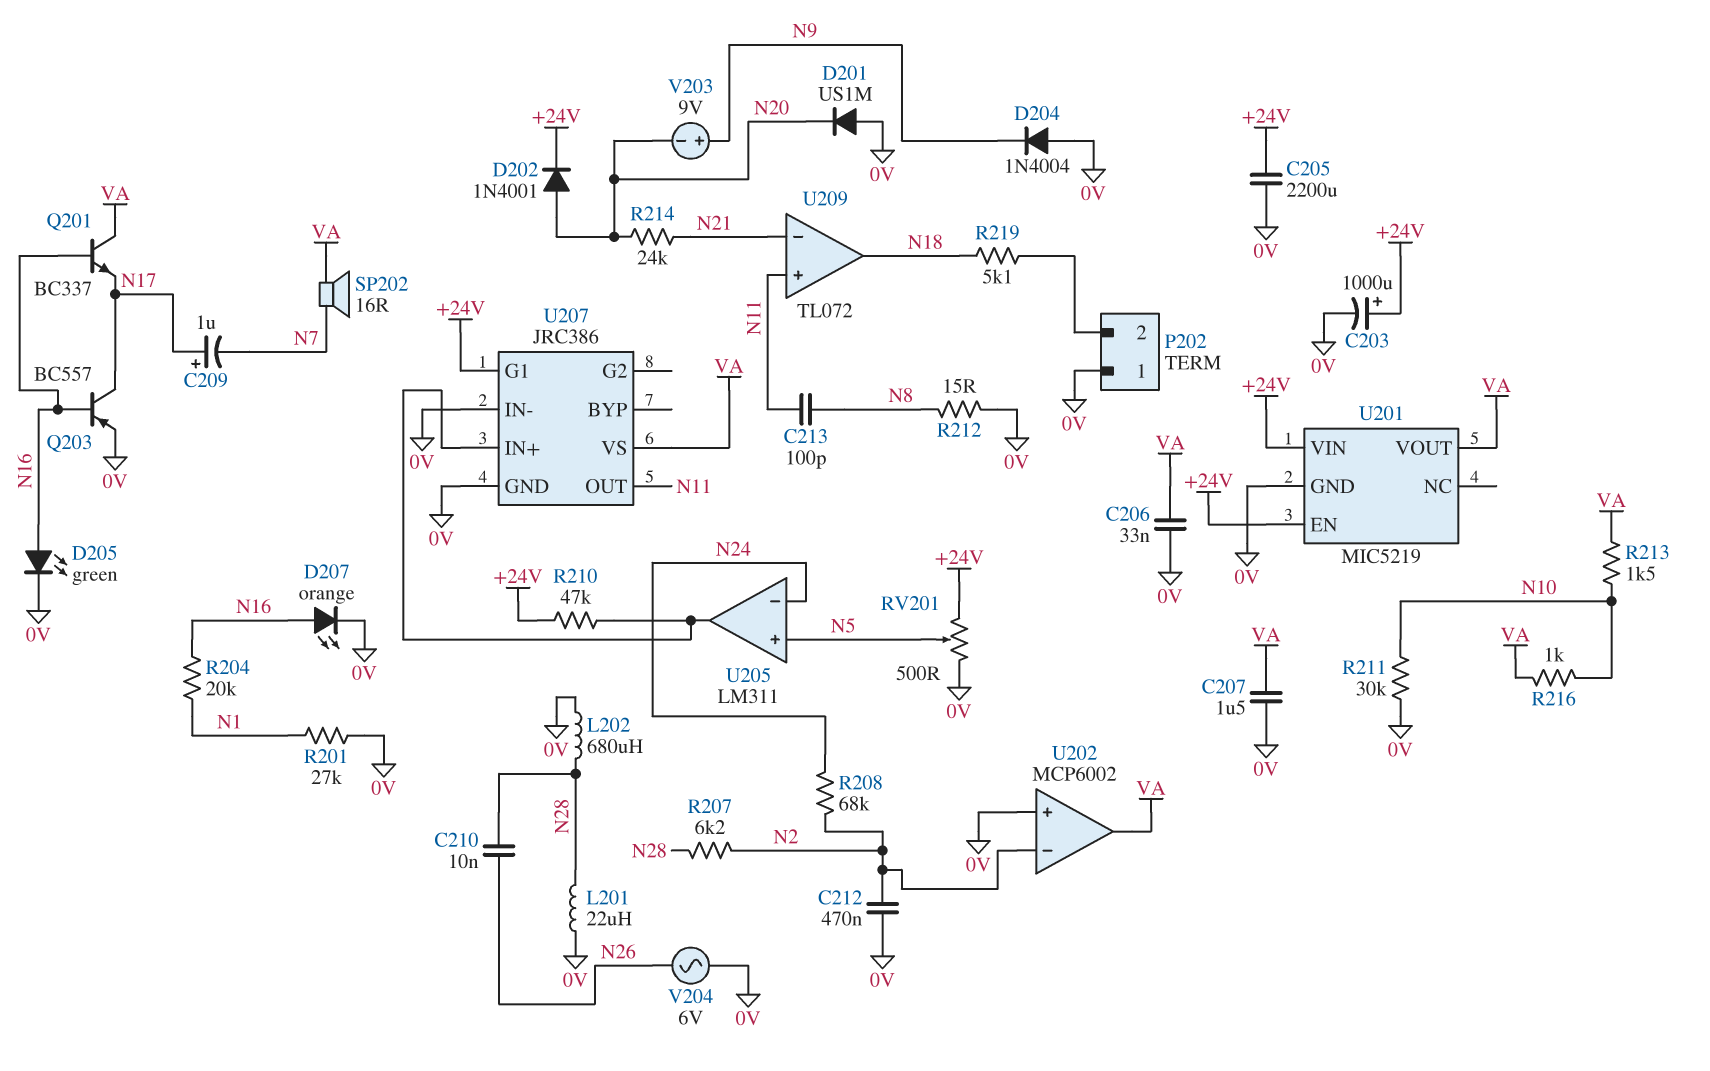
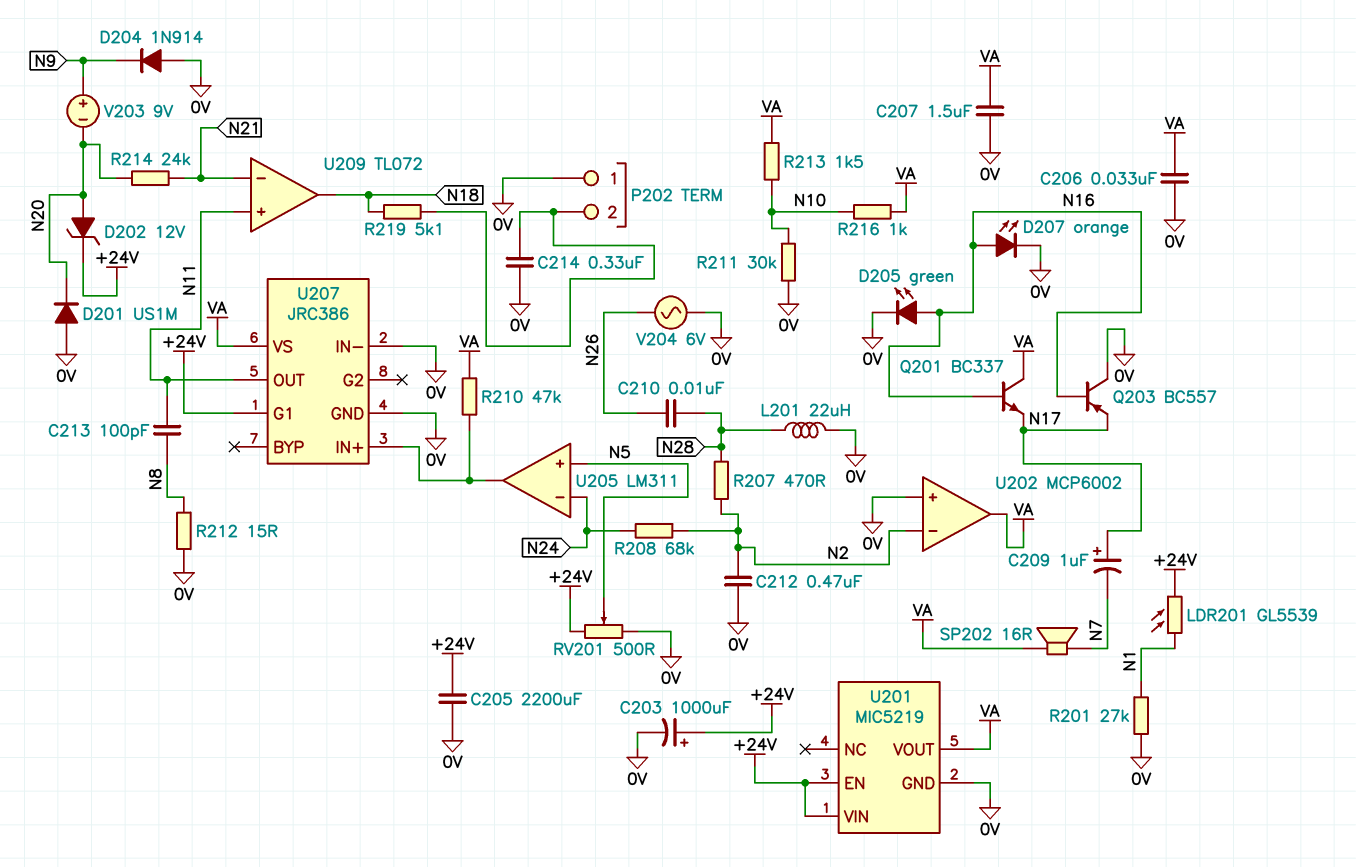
C214: none -> 330nF (0V, P202/2)
D202: diode 1N4001 (A N20, K +24V) -> zener 12V (A N20, K +24V)
D204: diode 1N4004 (A 0V, K N9) -> diode 1N914 (A 0V, K N9)
L202: 680uH (0V, N28) -> none
LDR201: none -> GL5539 (+24V, N1)
Q203: PNP BC557 (B N16, C N17, E 0V) -> PNP BC557 (B N16, C 0V, E N17)
R204: 20k (N1, N16) -> none
R207: 6.2k (N2, N28) -> 470 (N2, N28)
R210: 47k (+24V, U205/out) -> 47k (U205/out, VA)

